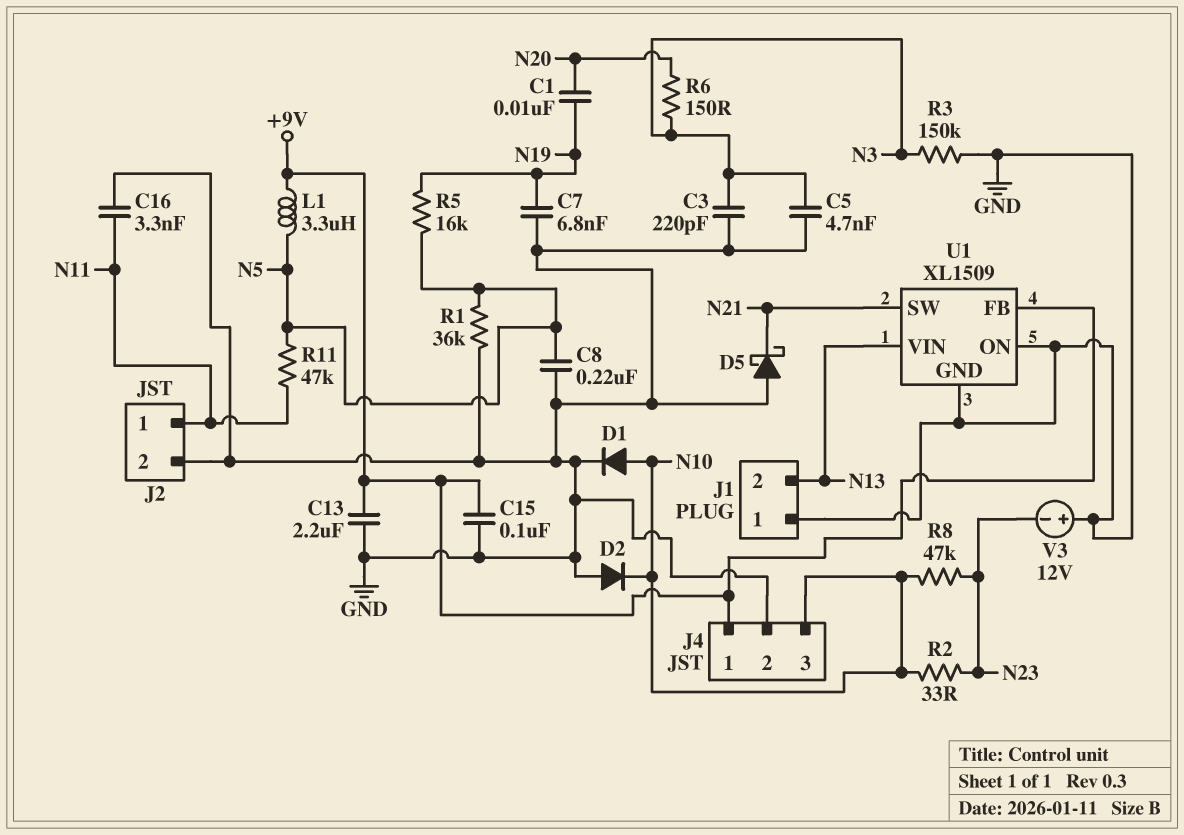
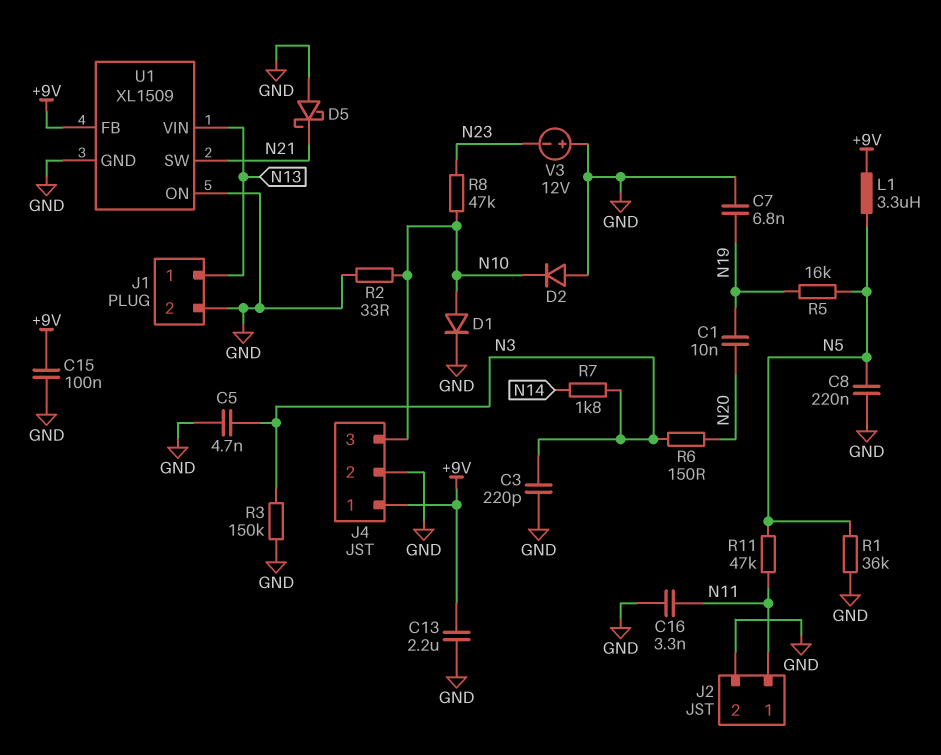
J1 pin 1: GND -> N13
J1 pin 2: N13 -> GND
R2: 33 (N10, N23) -> 33 (GND, N10)
R7: none -> 1.8k (N3, N14)

